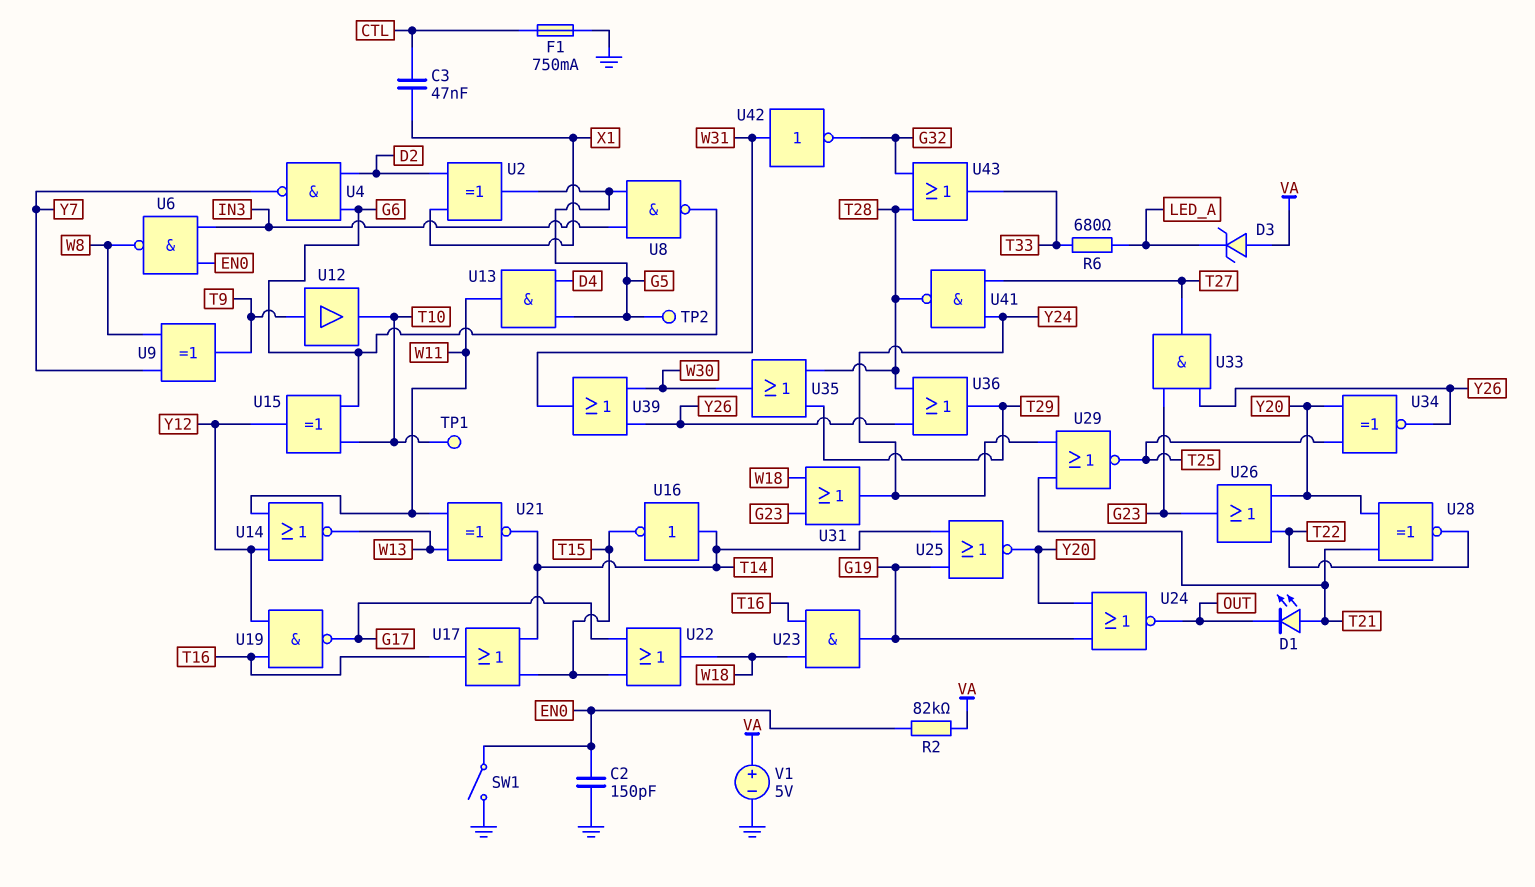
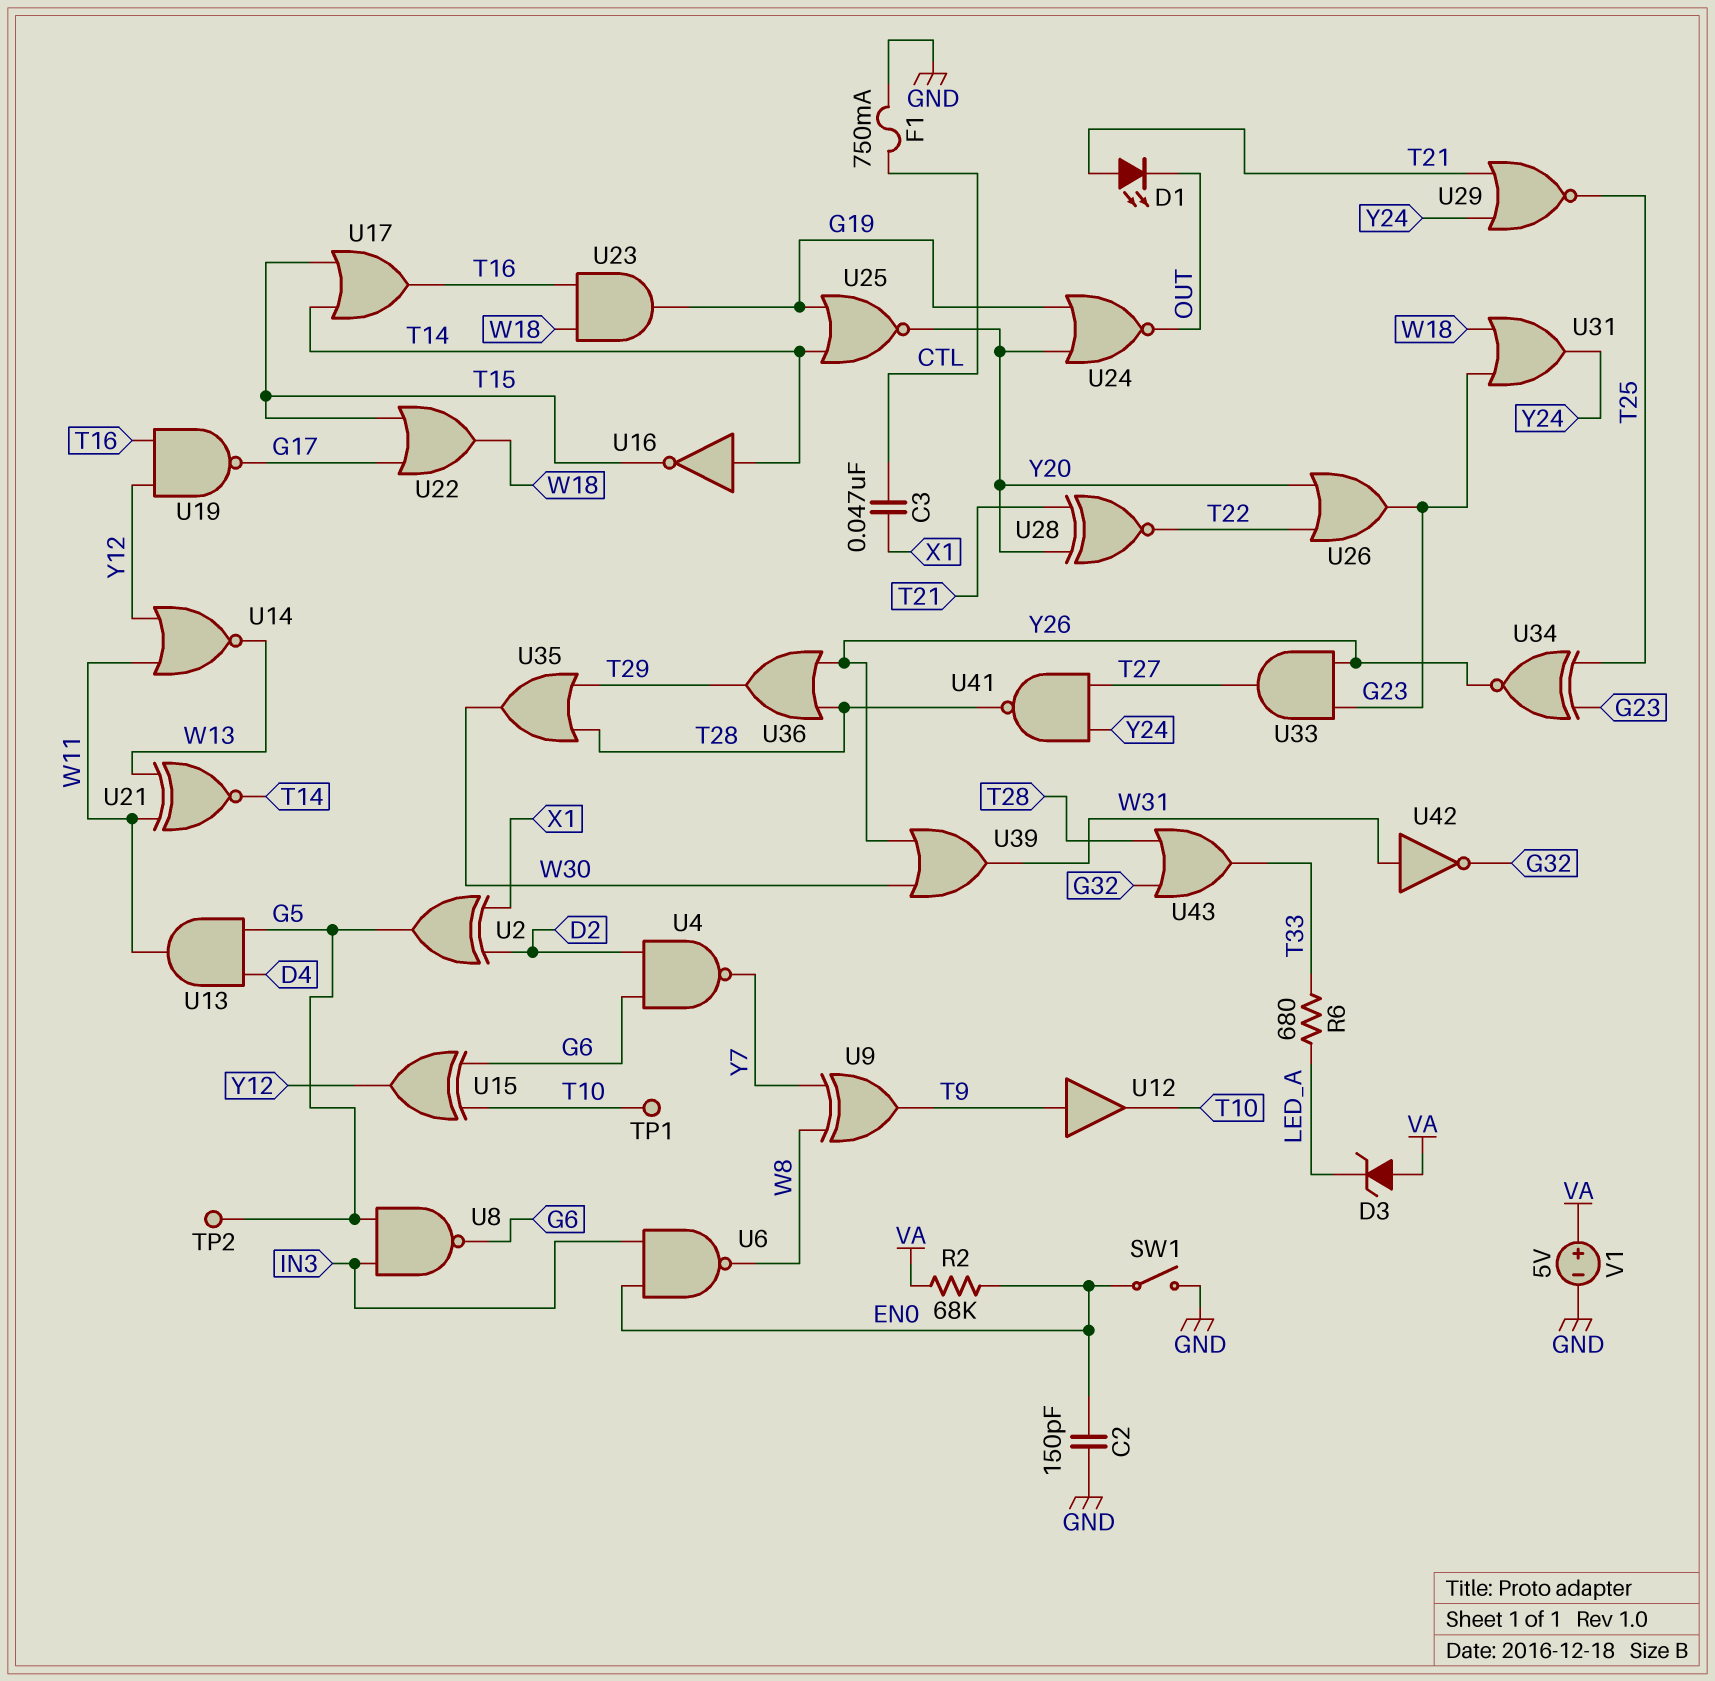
R2: 82k (EN0, VA) -> 68k (EN0, VA)
U34: XNOR (in T25, in Y20, out Y26) -> XNOR (in G23, in T25, out Y26)

